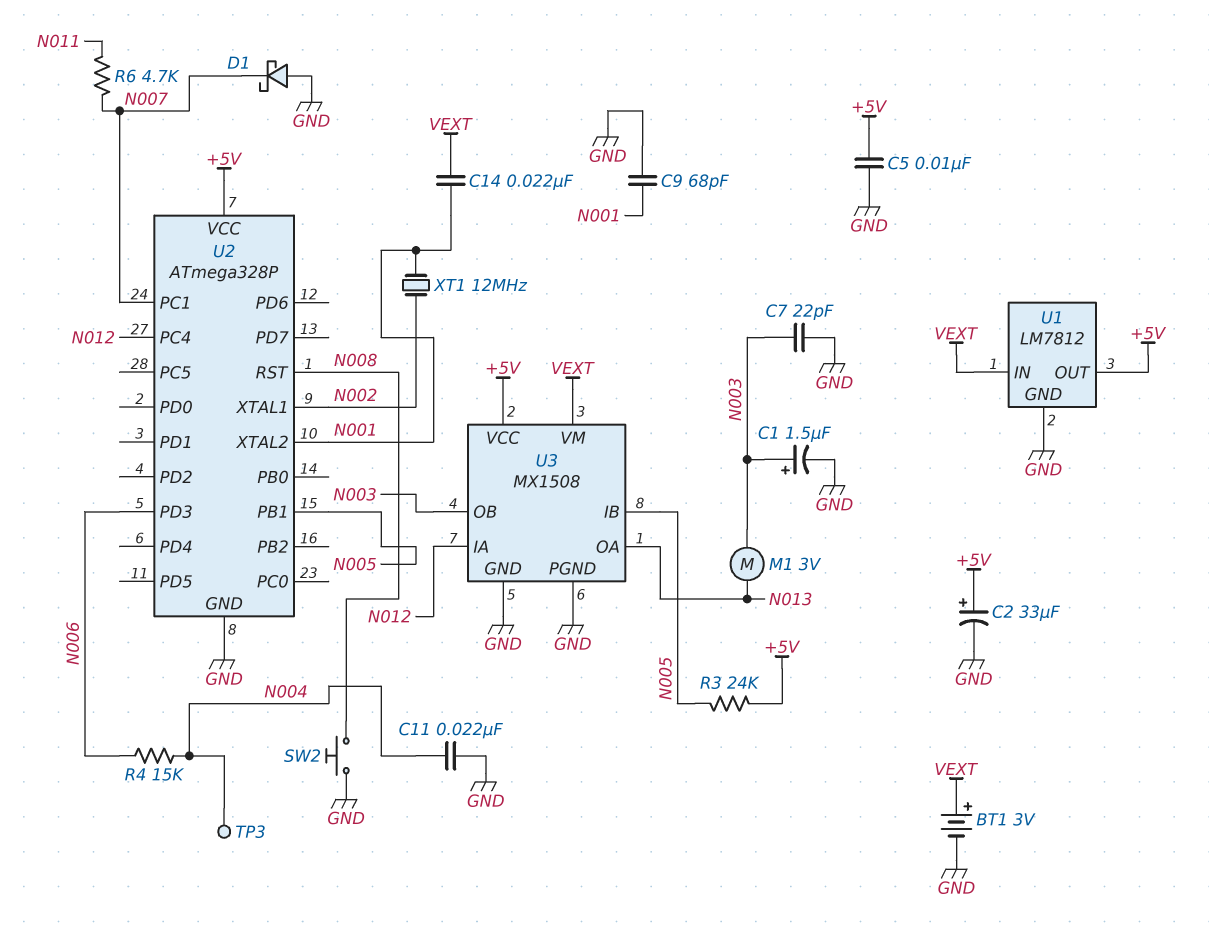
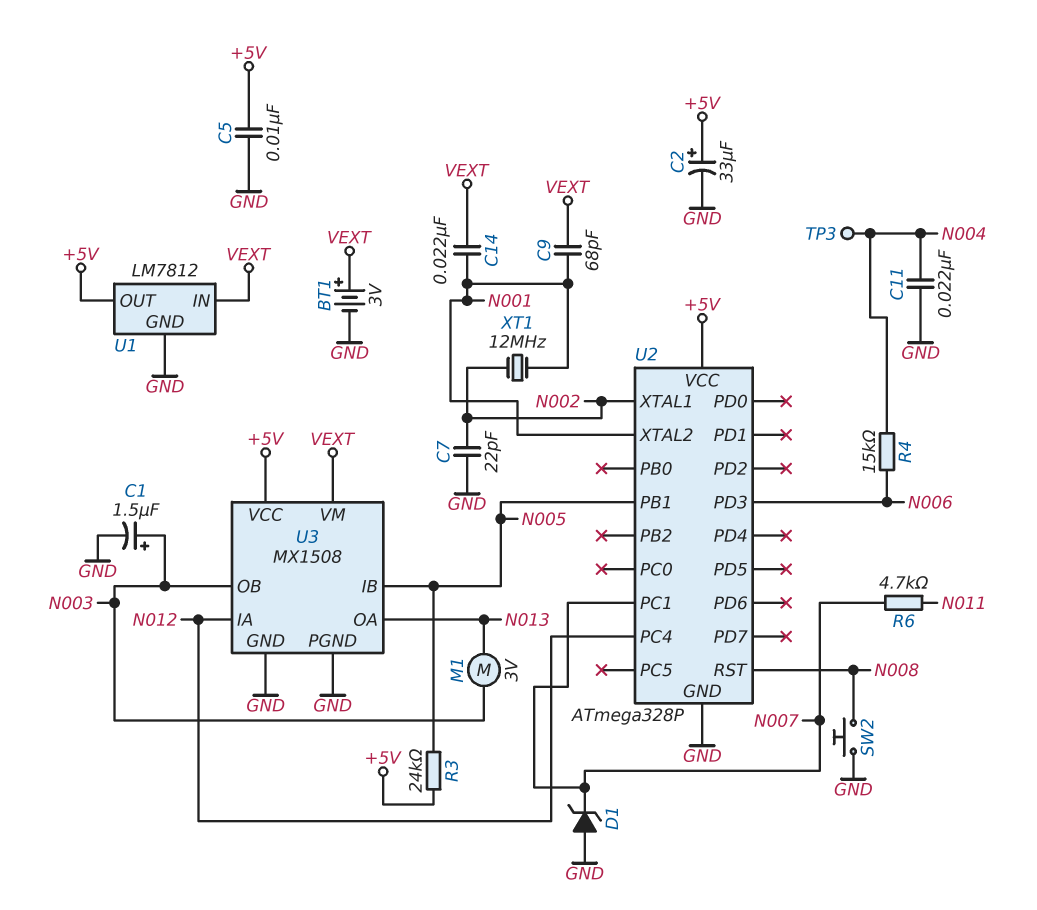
C7: 22pF (GND, N003) -> 22pF (GND, N002)
C9: 68pF (GND, N001) -> 68pF (N001, VEXT)
D1: schottky (A GND, K N007) -> zener (A GND, K N007)

